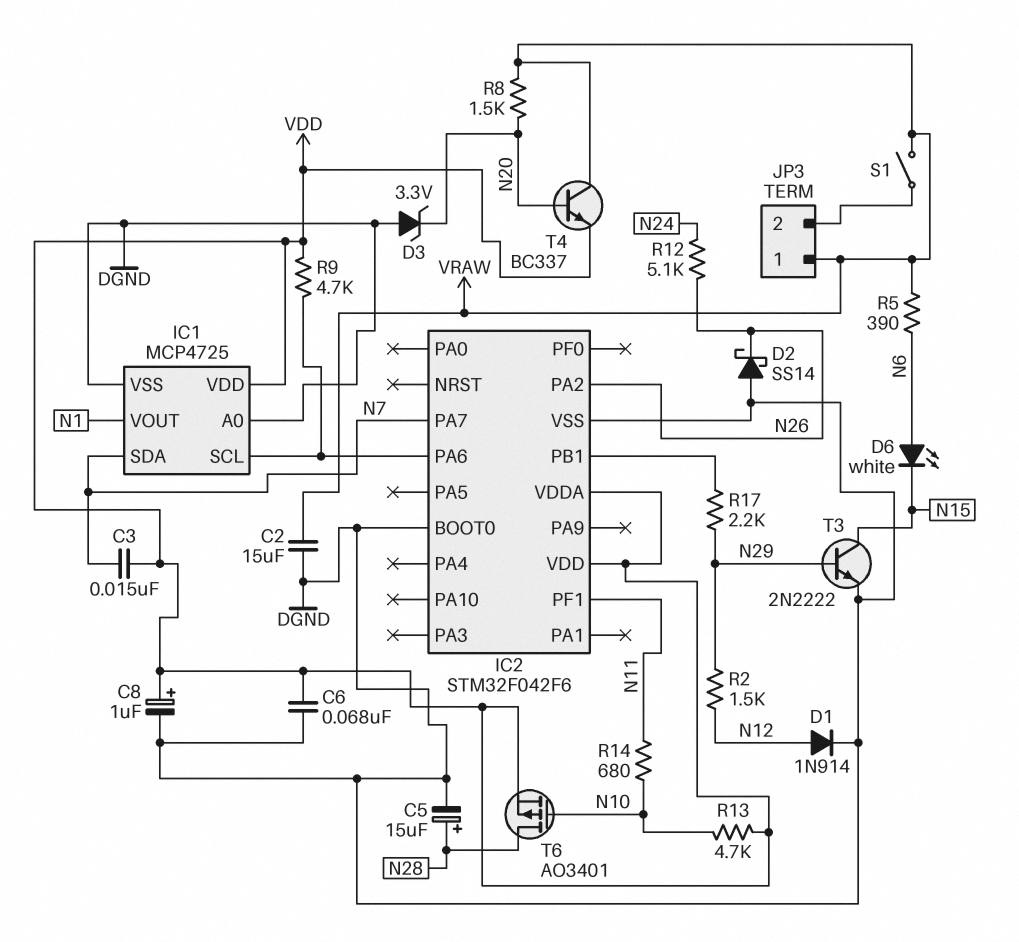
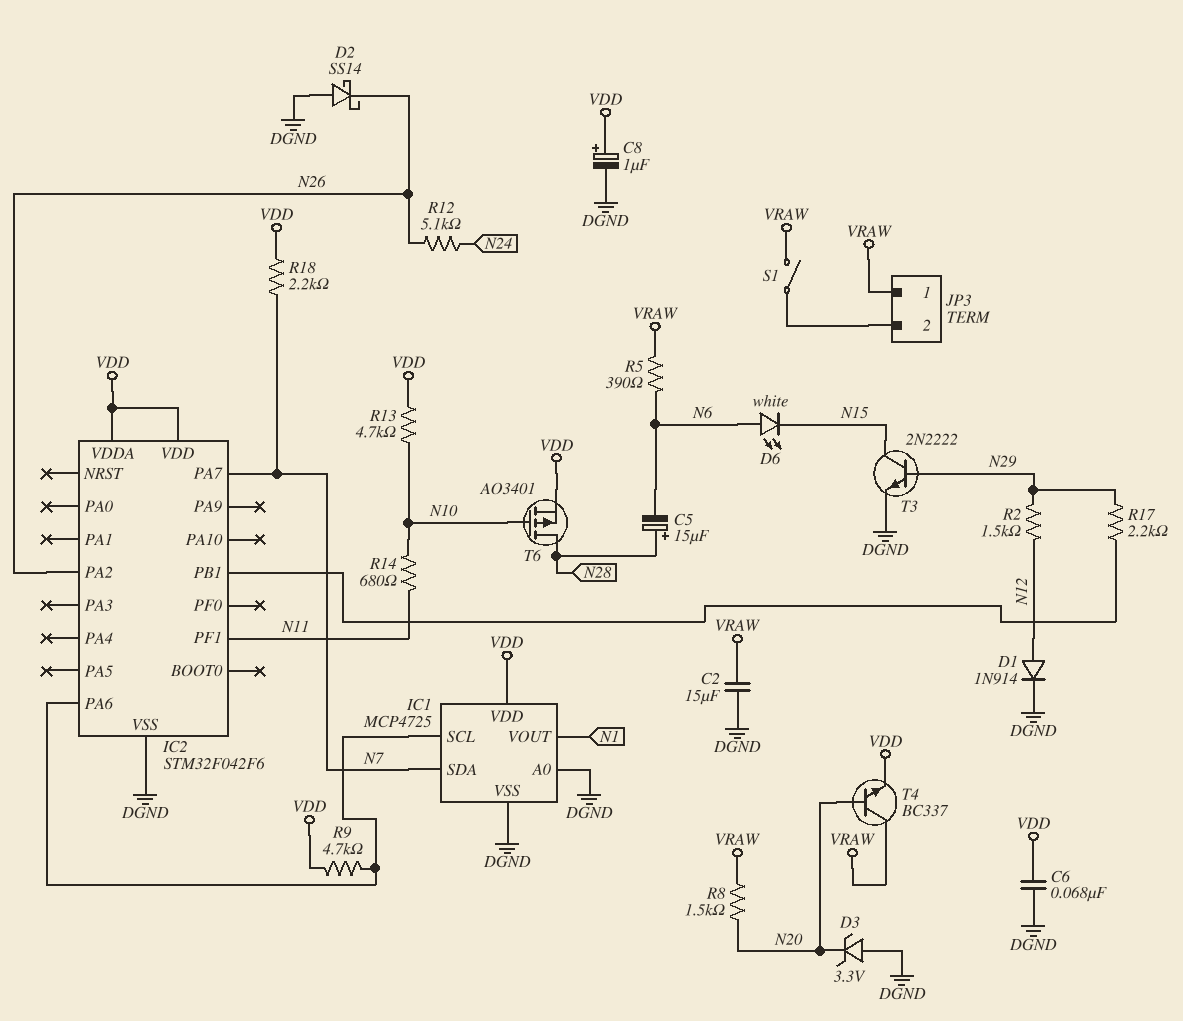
C3: 15nF (N7, VDD) -> none
C5: 15uF (plus N28, minus DGND) -> 15uF (plus N28, minus N6)
IC2 pin BOOT0: DGND -> none
R18: none -> 2.2k (N7, VDD)

